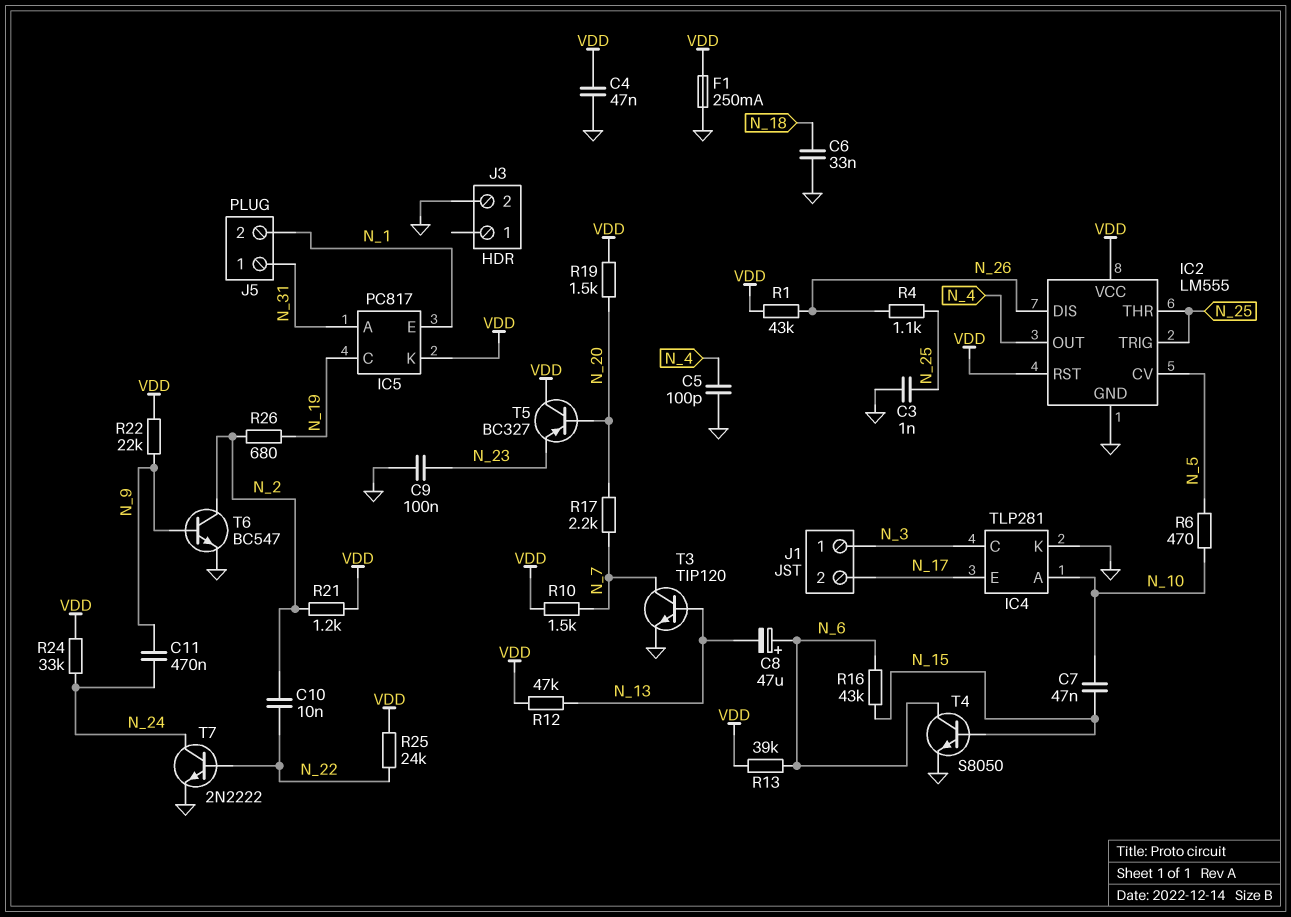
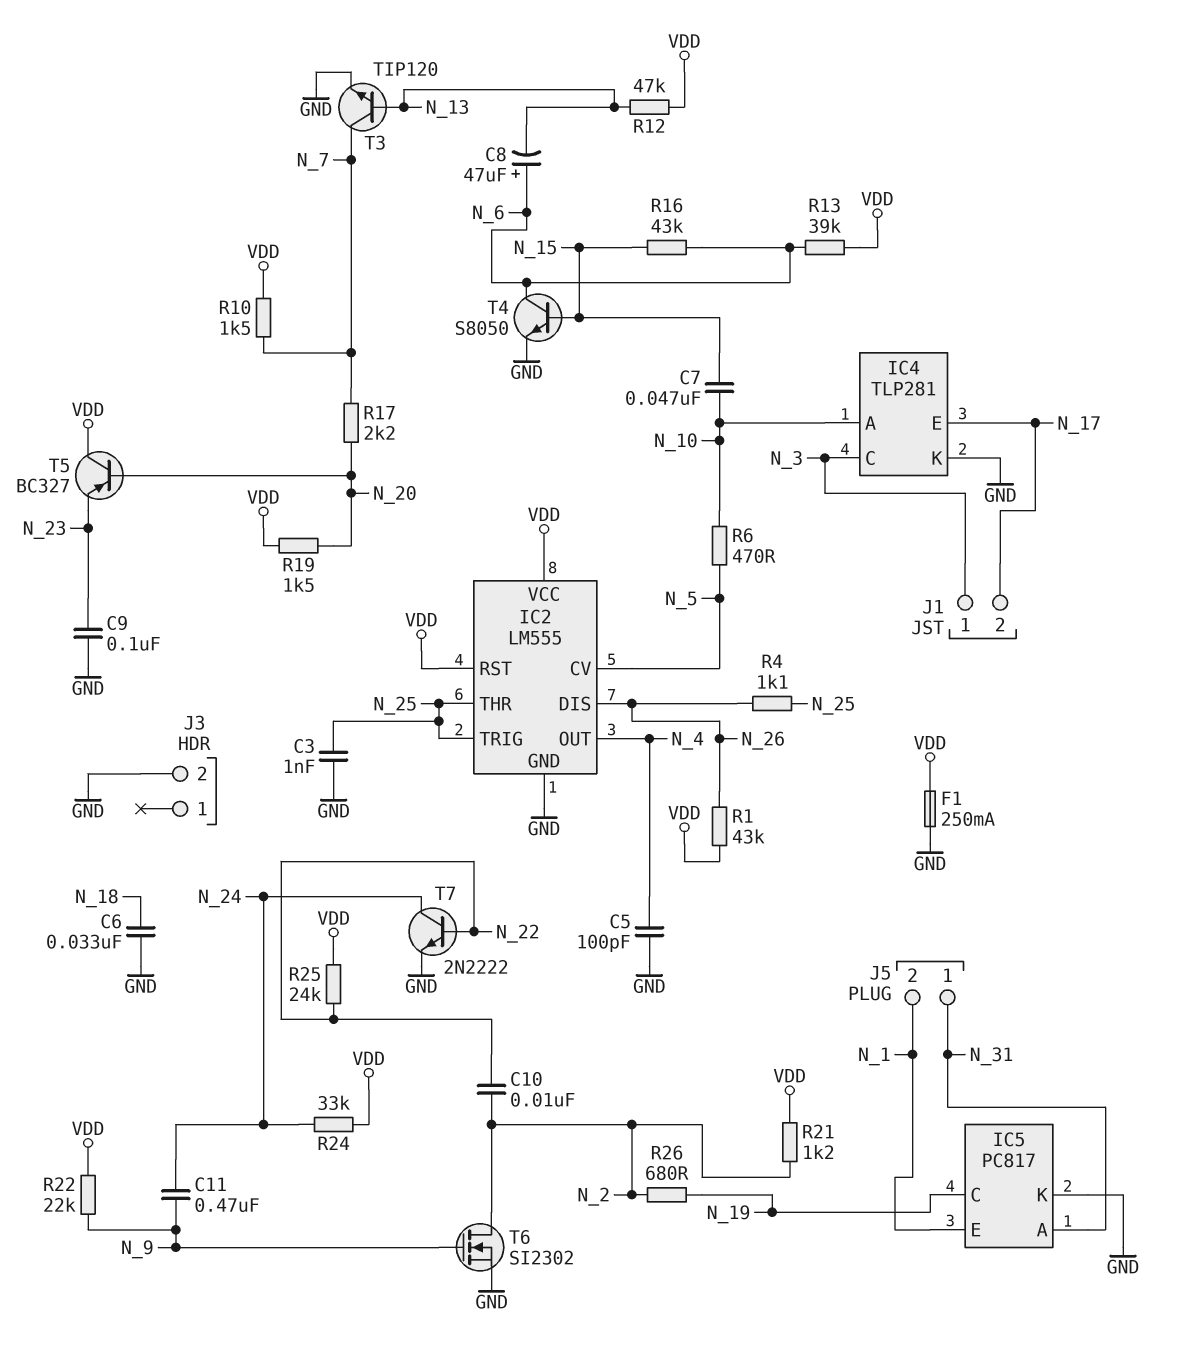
C4: 47nF (GND, VDD) -> none
IC5 pin K: VDD -> GND
T6: NPN BC547 (B N_9, C N_2, E GND) -> NMOS SI2302 (G N_9, D N_2, S GND)

